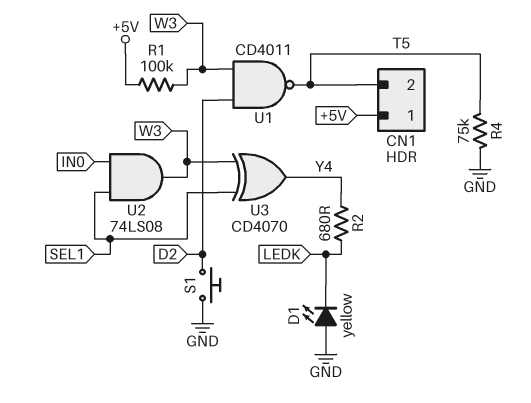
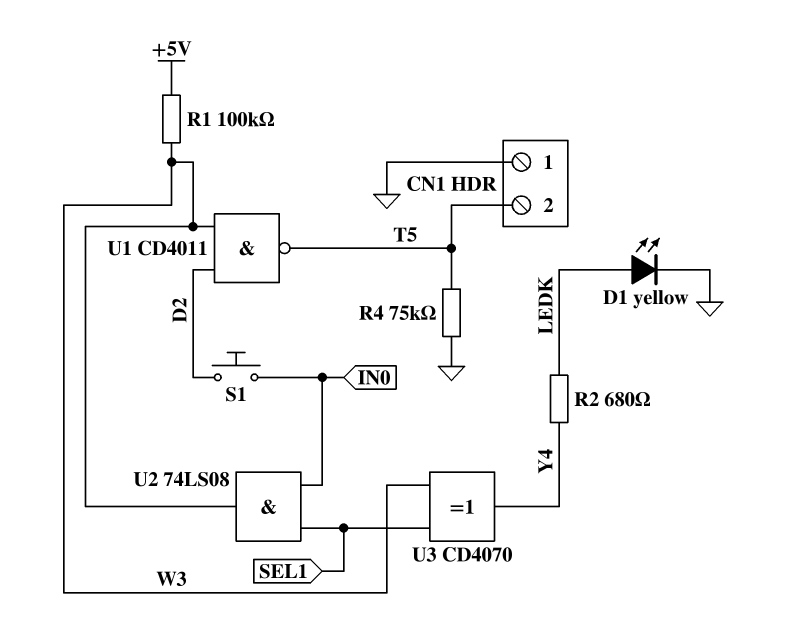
CN1 pin 1: +5V -> GND
D1: LED yellow (A GND, K LEDK) -> LED yellow (A LEDK, K GND)
S1: button (D2, GND) -> button (D2, IN0)

